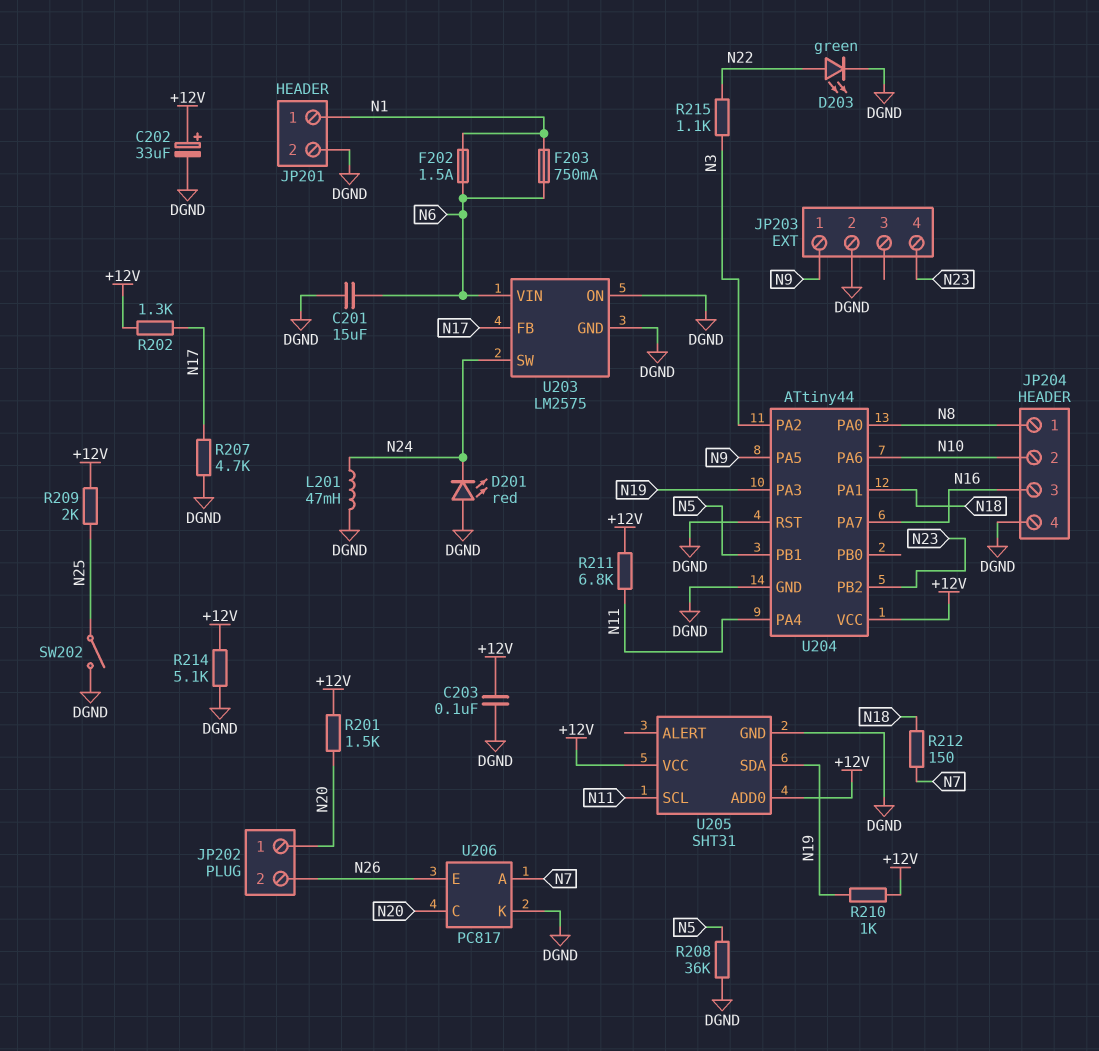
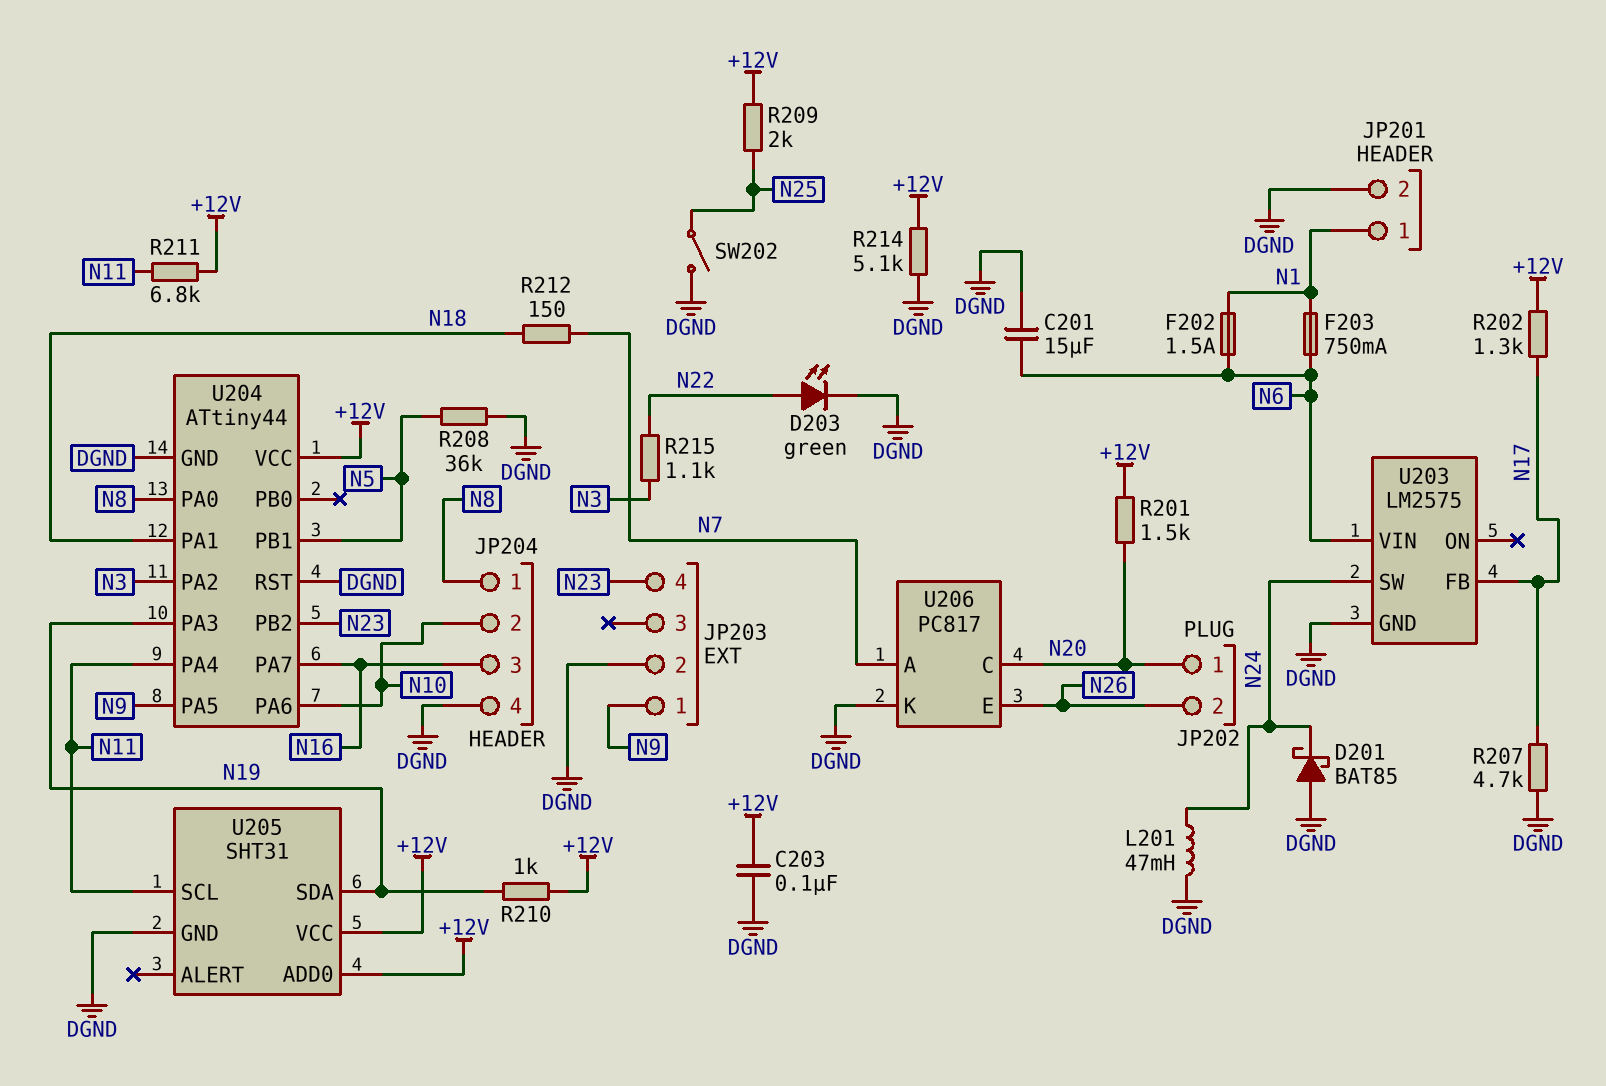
C202: 33uF (plus +12V, minus DGND) -> none
D201: LED red (A DGND, K N24) -> schottky BAT85 (A DGND, K N24)
U203 pin ON: DGND -> none

